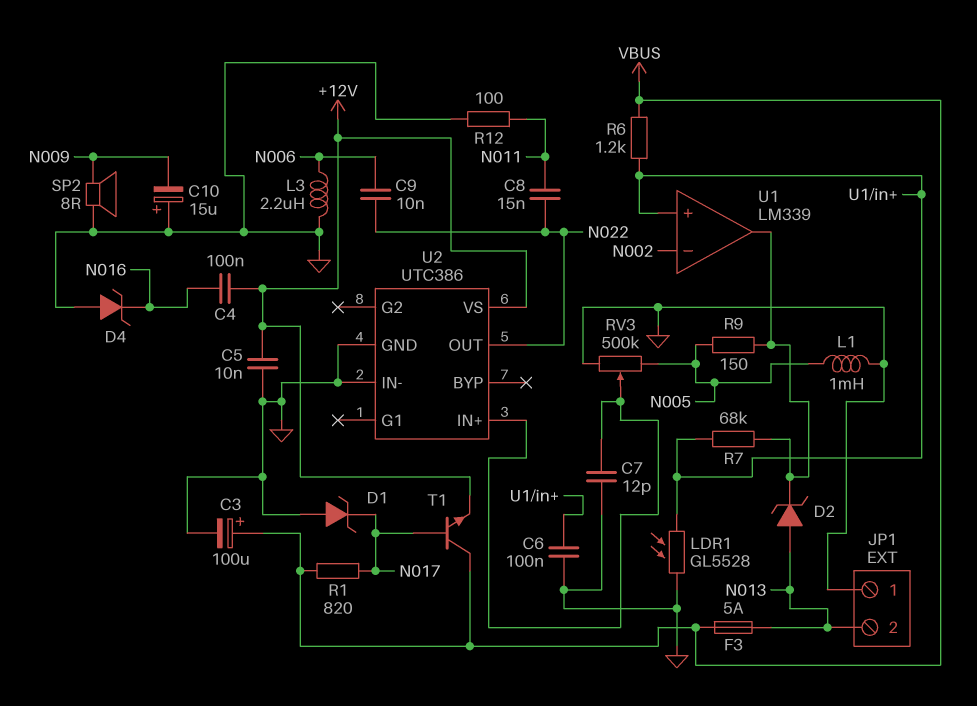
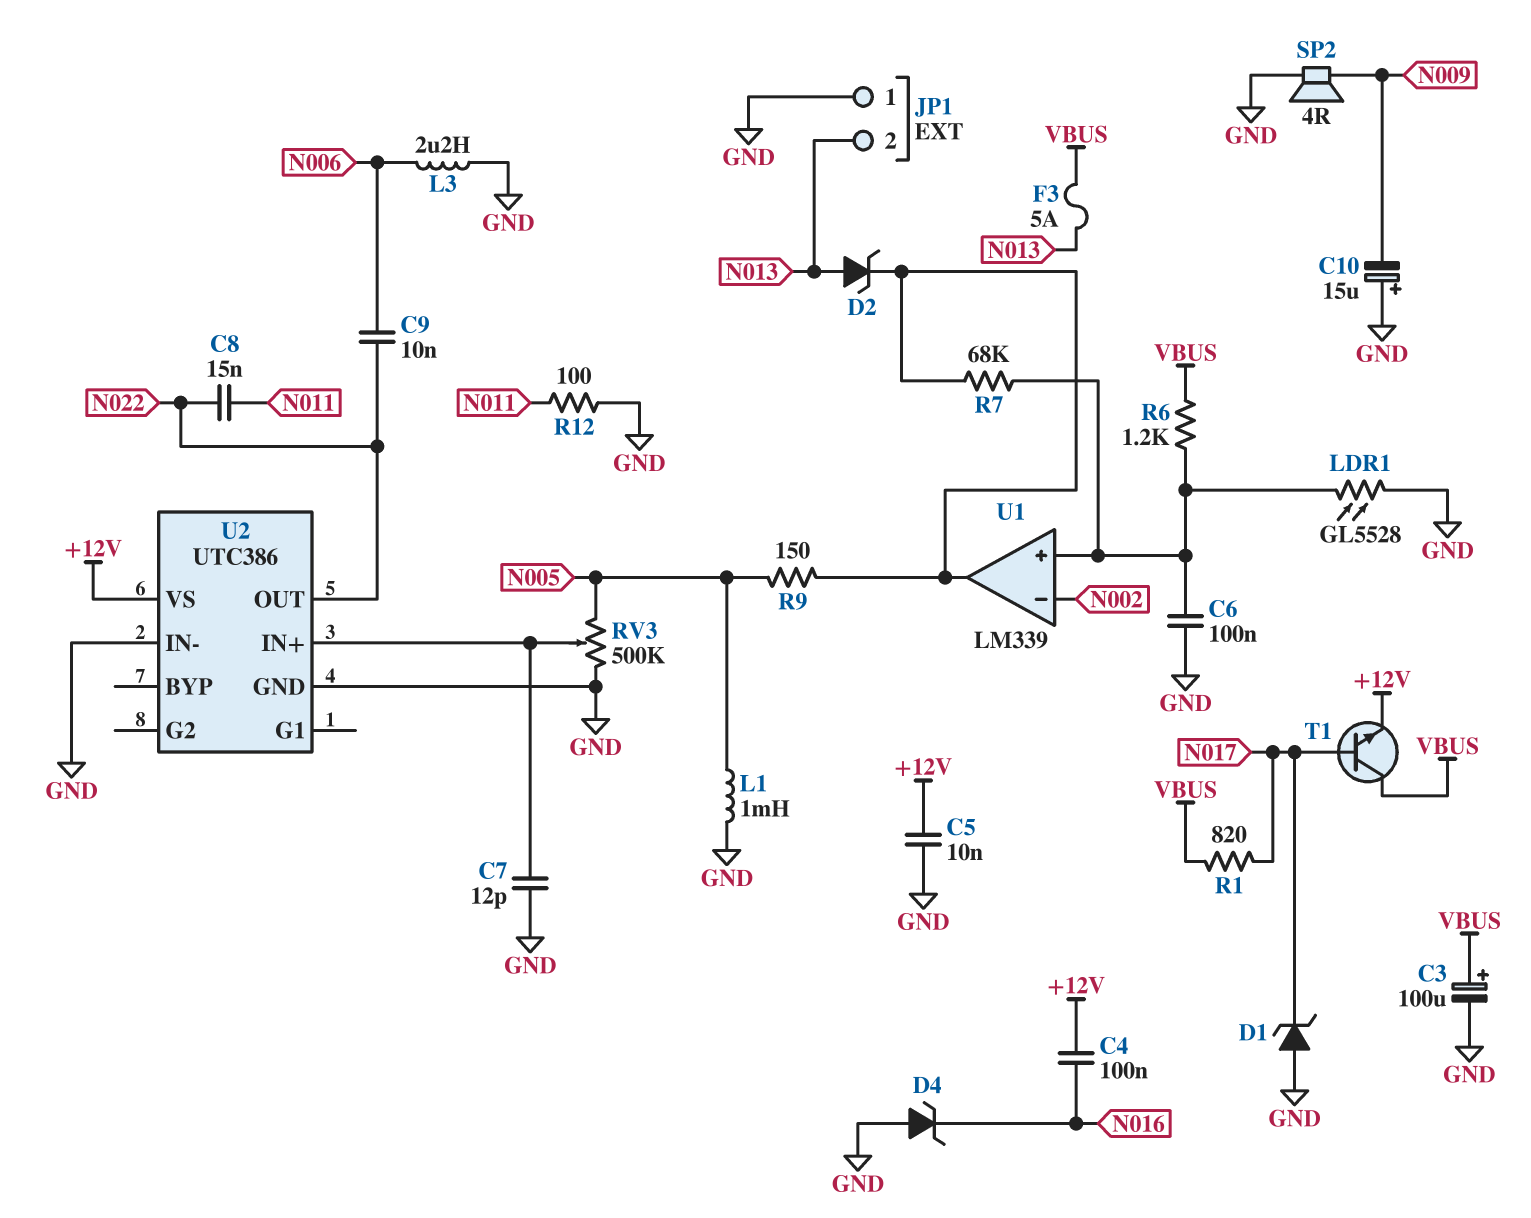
SP2: speaker 8R (GND, N009) -> speaker 4R (GND, N009)

